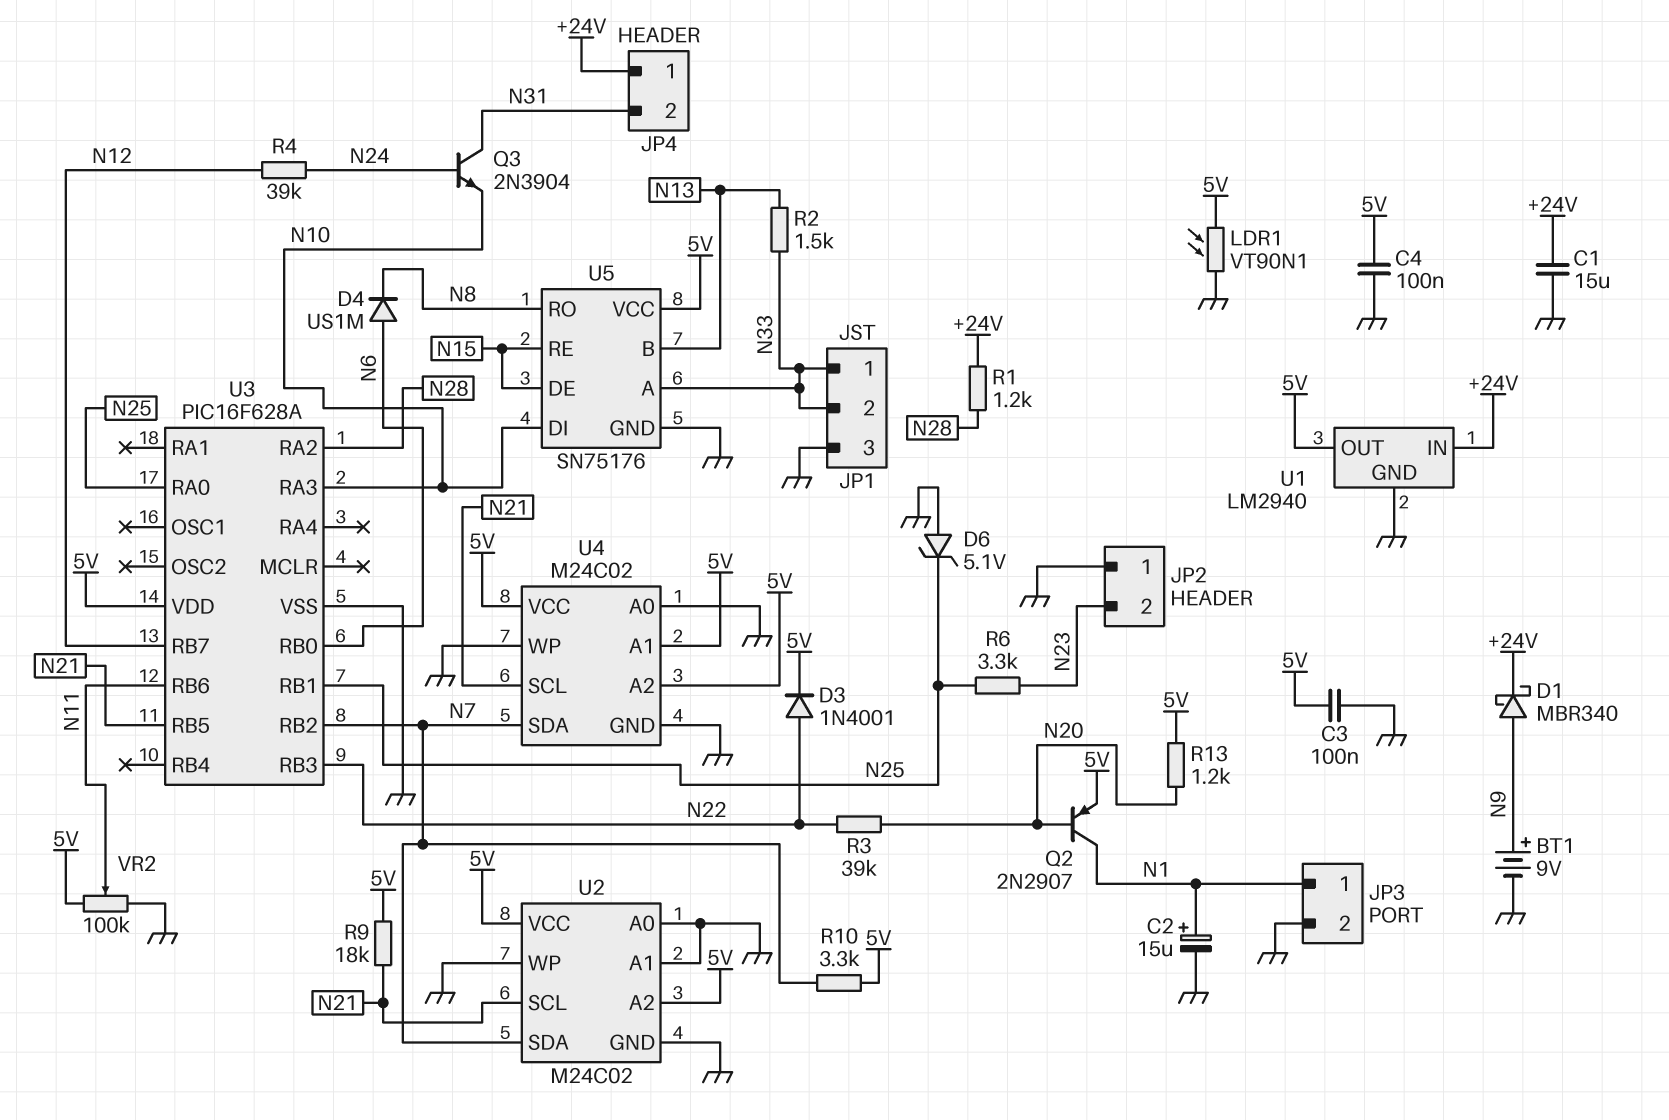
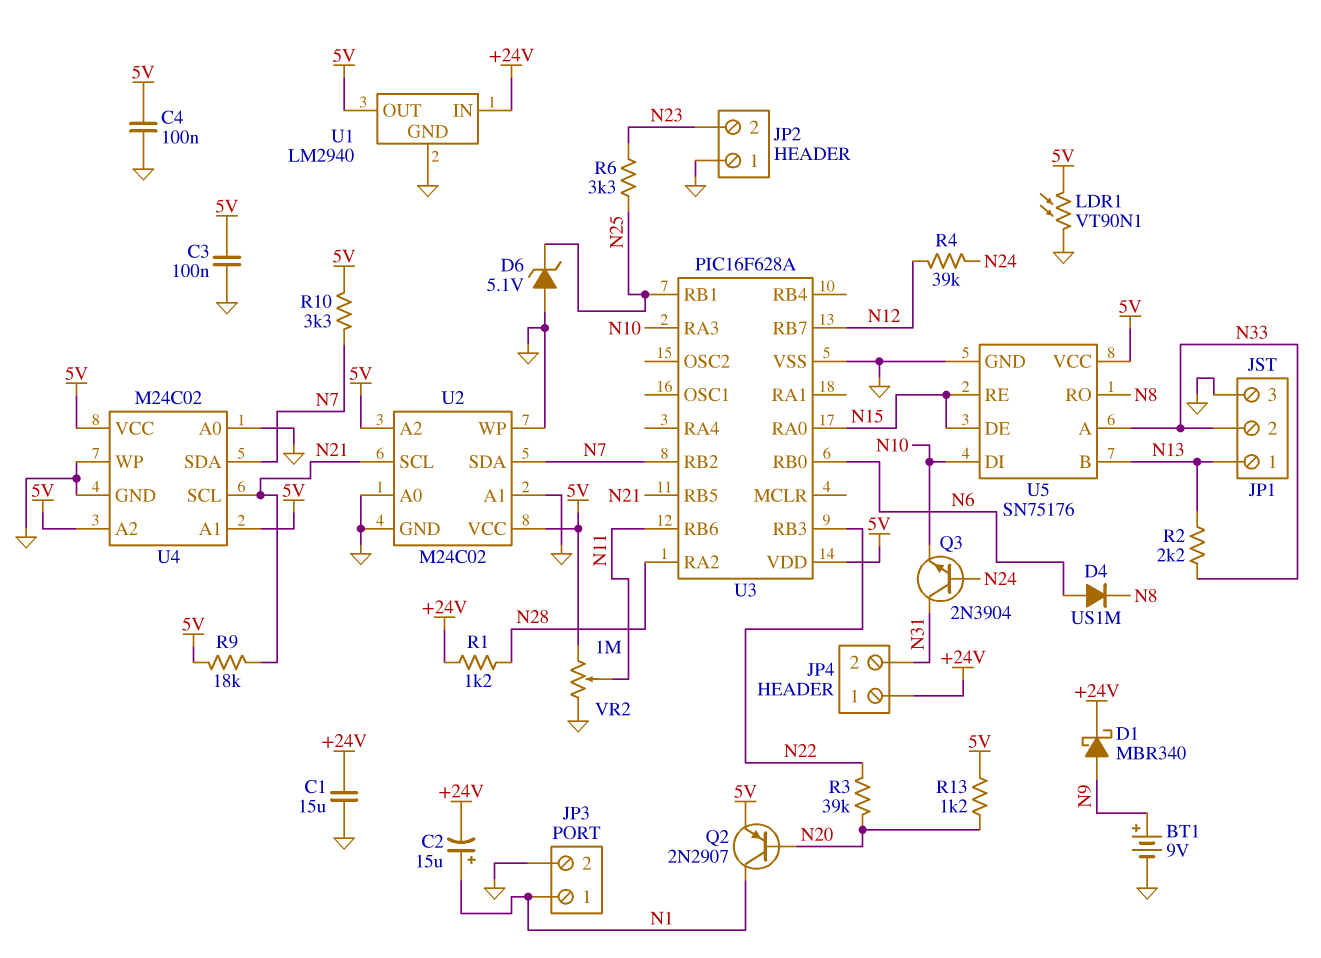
C2: 15uF (plus N1, minus GND) -> 15uF (plus N1, minus +24V)
D3: diode 1N4001 (A N22, K 5V) -> none
JP1 pin 1: N33 -> N13
R2: 1.5k (N13, N33) -> 2.2k (N13, N33)
U3 pin RA0: N25 -> N15
VR2: 100k (5V, GND, wiper N11) -> 1M (5V, GND, wiper N11)

